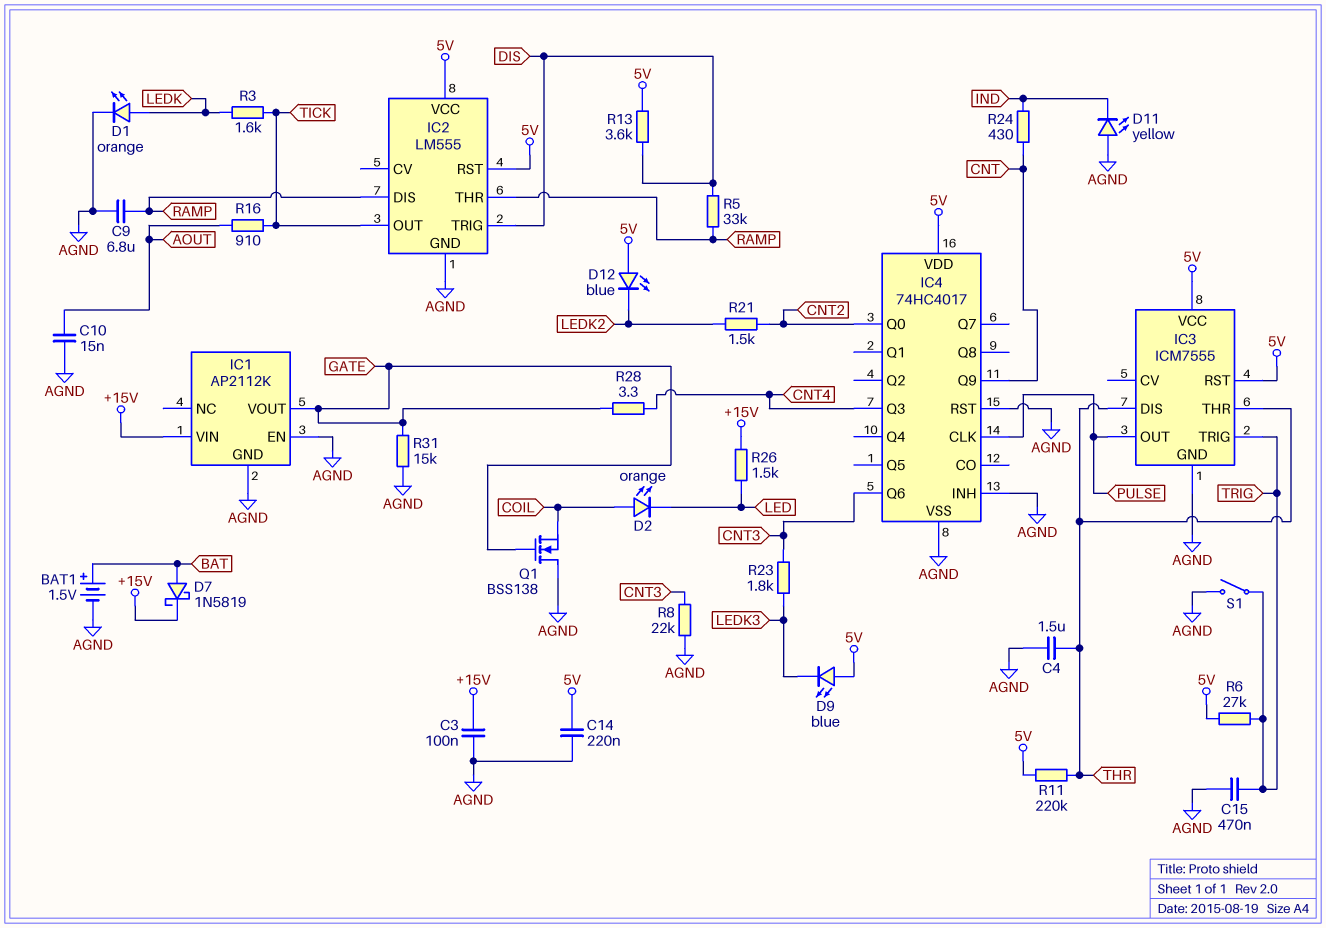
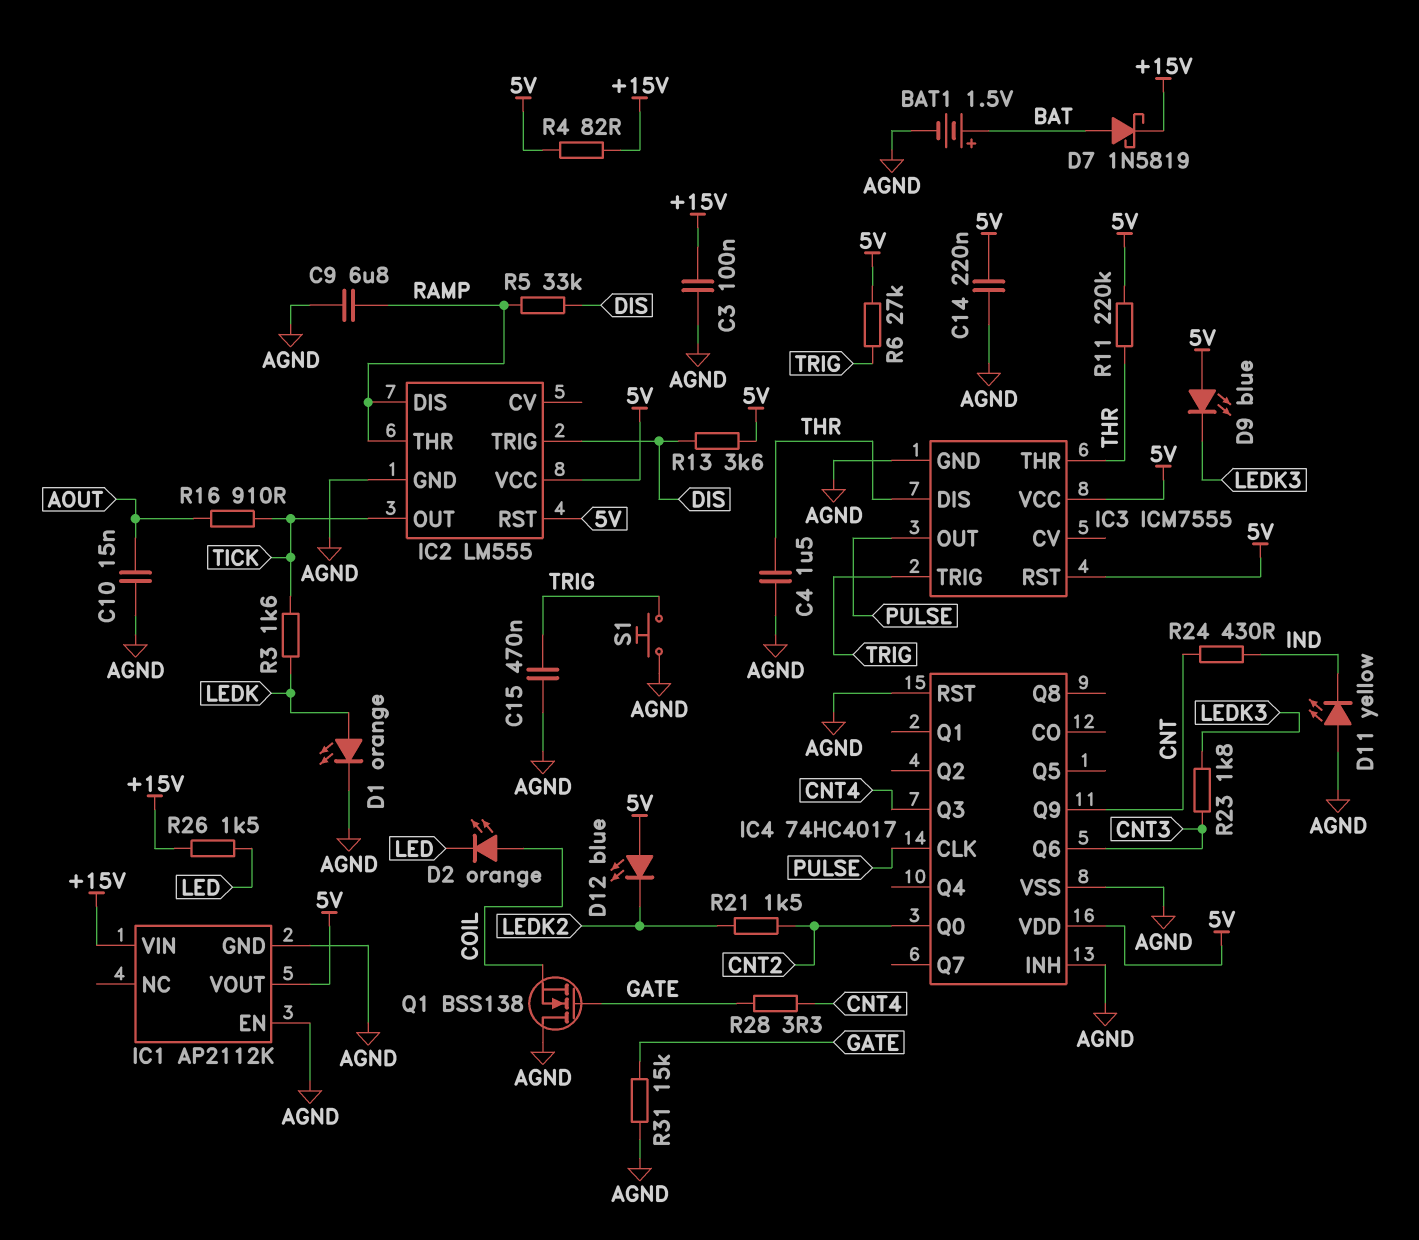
IC1 pin VOUT: GATE -> 5V
R4: none -> 82 (+15V, 5V)
R8: 22k (AGND, CNT3) -> none
S1: switch (AGND, TRIG) -> button (AGND, TRIG)

